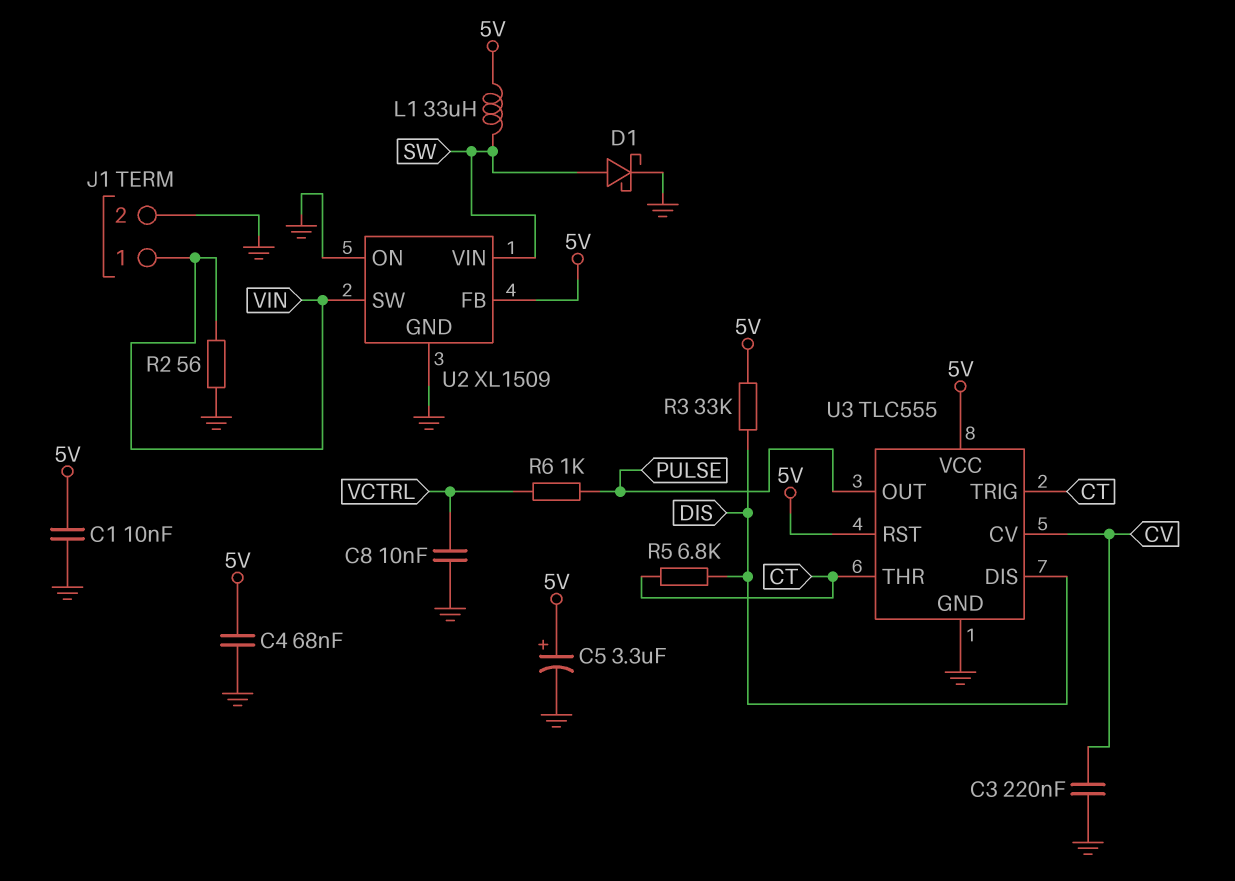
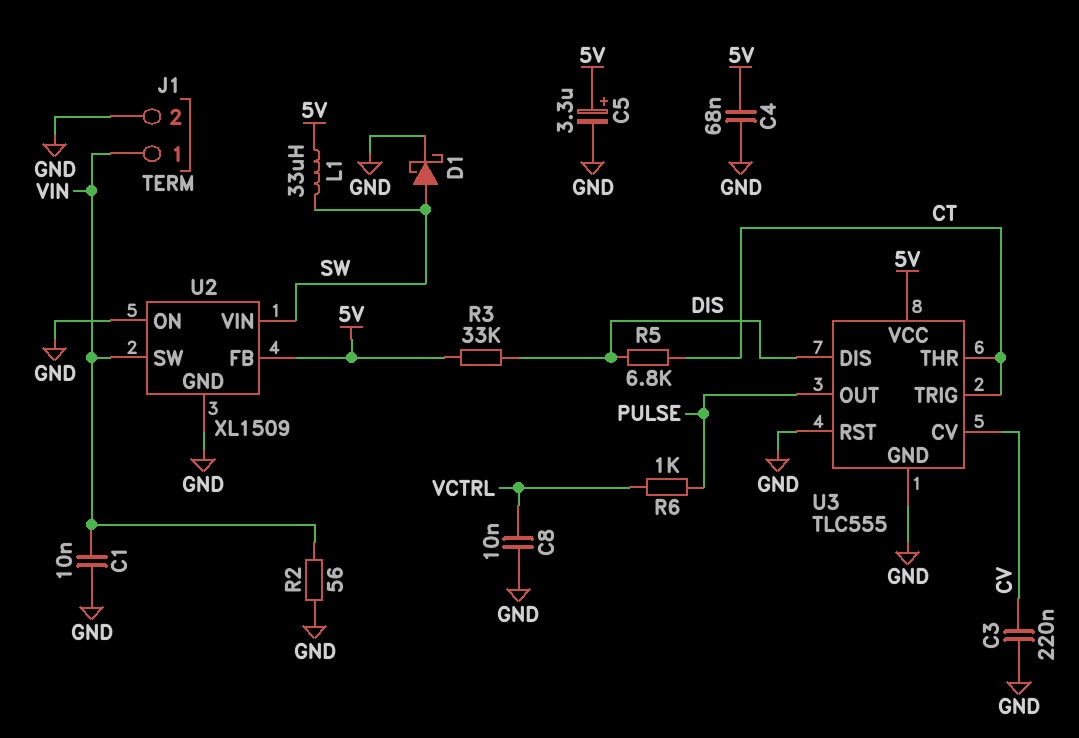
C1: 10nF (5V, GND) -> 10nF (GND, VIN)
U3 pin RST: 5V -> GND

